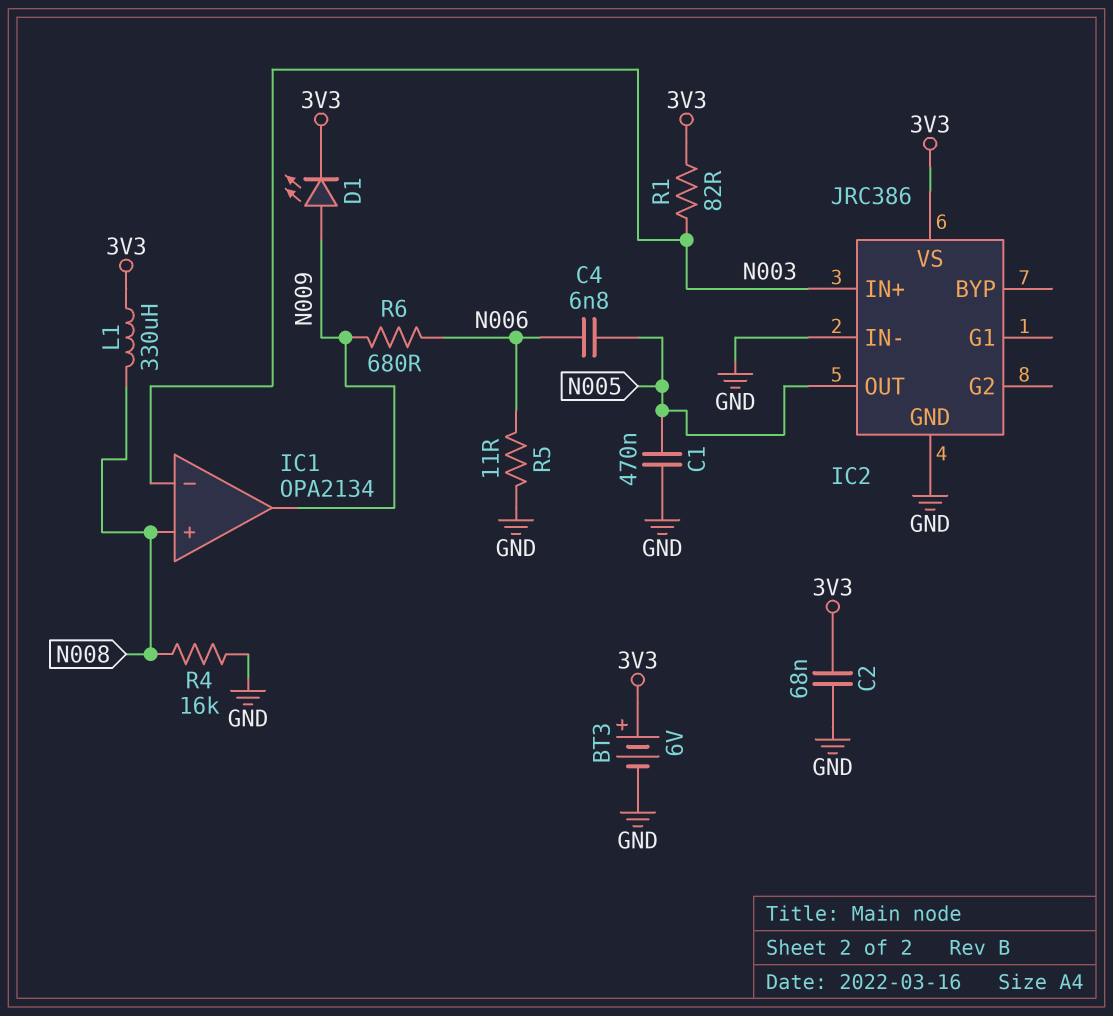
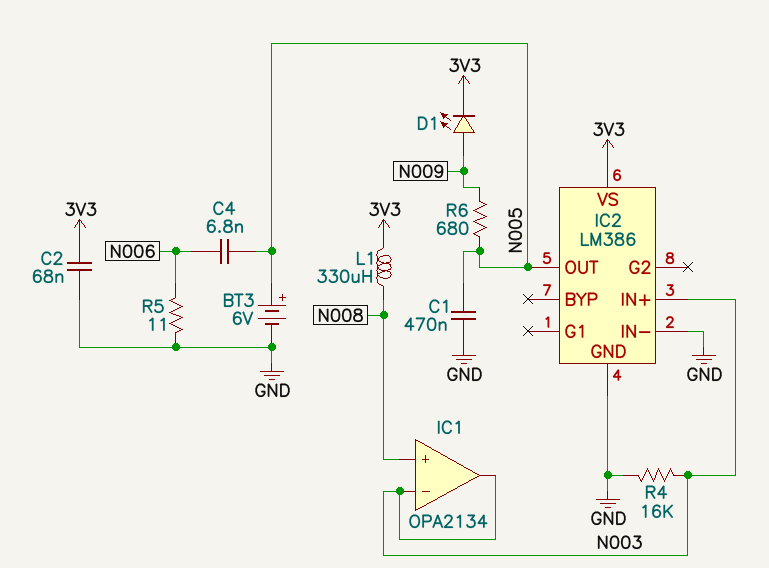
BT3: 6V (plus 3V3, minus GND) -> 6V (plus N005, minus GND)
IC1 pin out: N009 -> N003
IC2: JRC386 -> LM386
R1: 82 (3V3, N003) -> none
R4: 16k (GND, N008) -> 16k (GND, N003)
R6: 680 (N006, N009) -> 680 (N005, N009)

